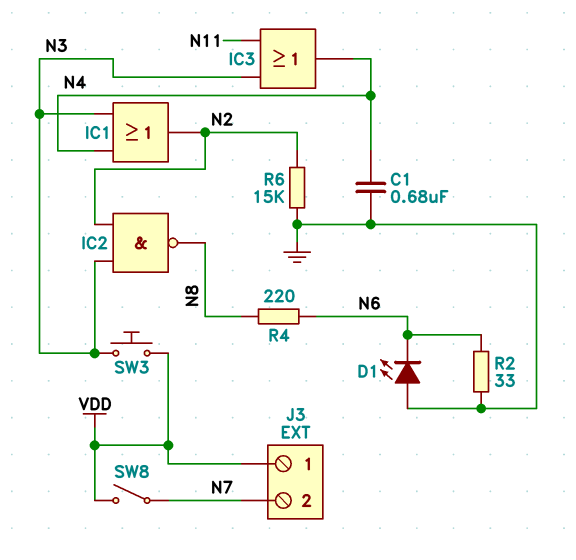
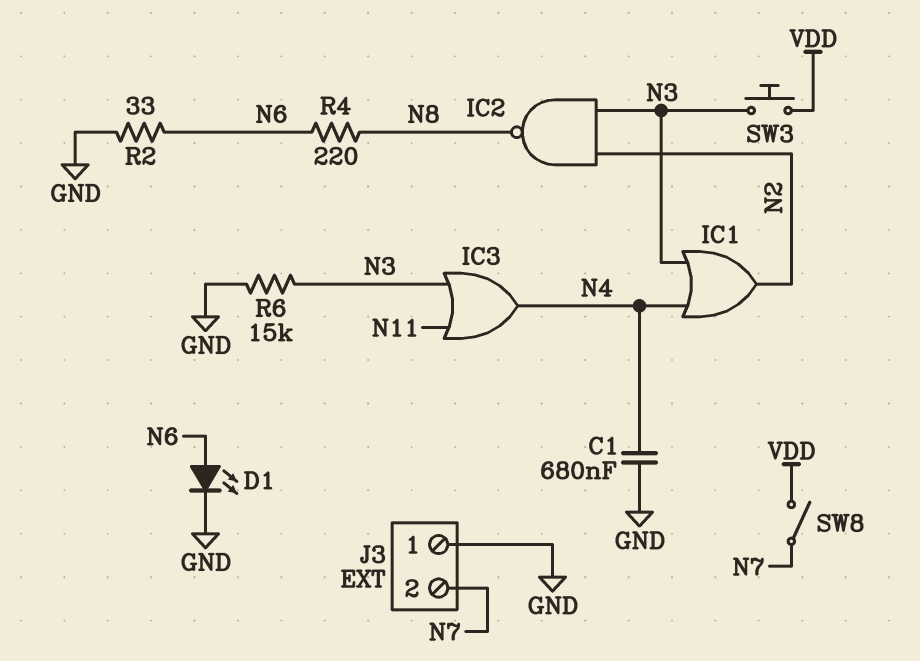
D1: LED (A GND, K N6) -> LED (A N6, K GND)
J3 pin 1: VDD -> GND
R6: 15k (GND, N2) -> 15k (GND, N3)

